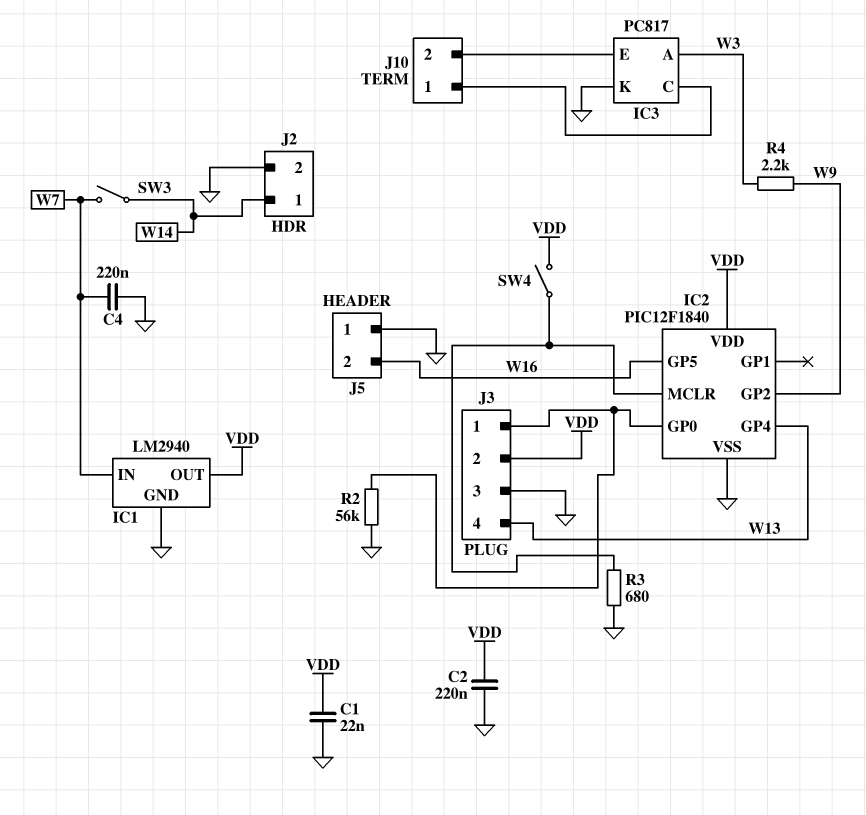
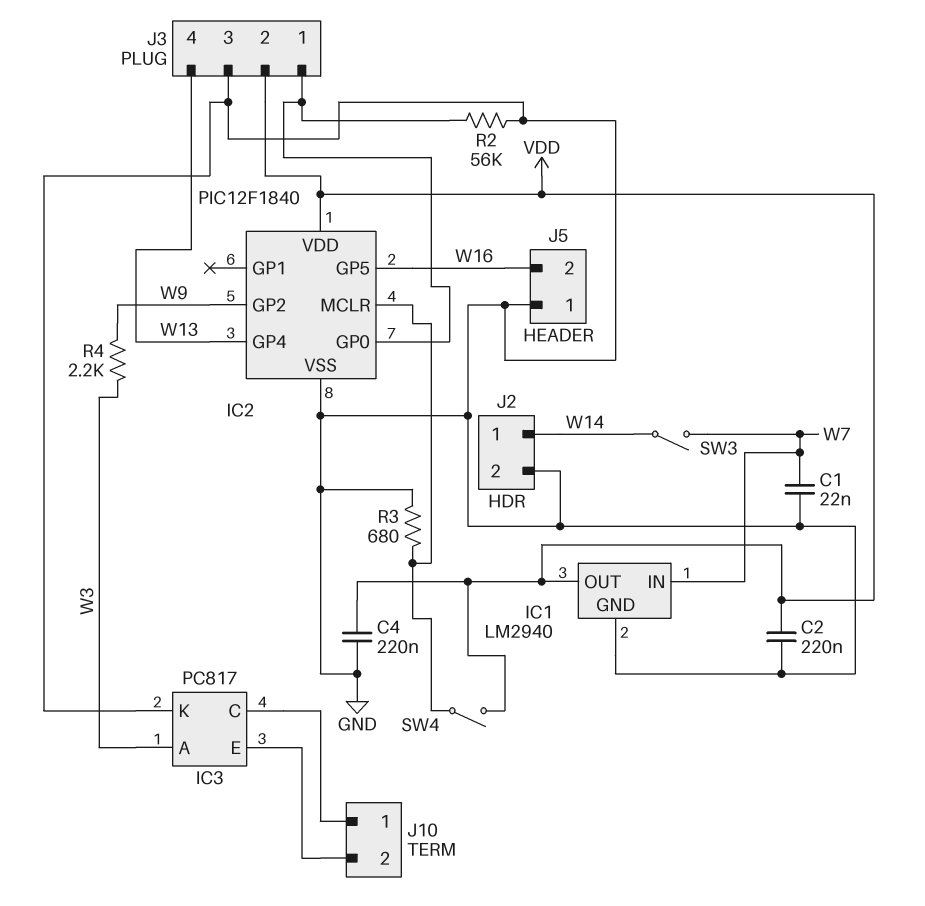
C1: 22nF (GND, VDD) -> 22nF (GND, W7)
C4: 220nF (GND, W7) -> 220nF (GND, VDD)

